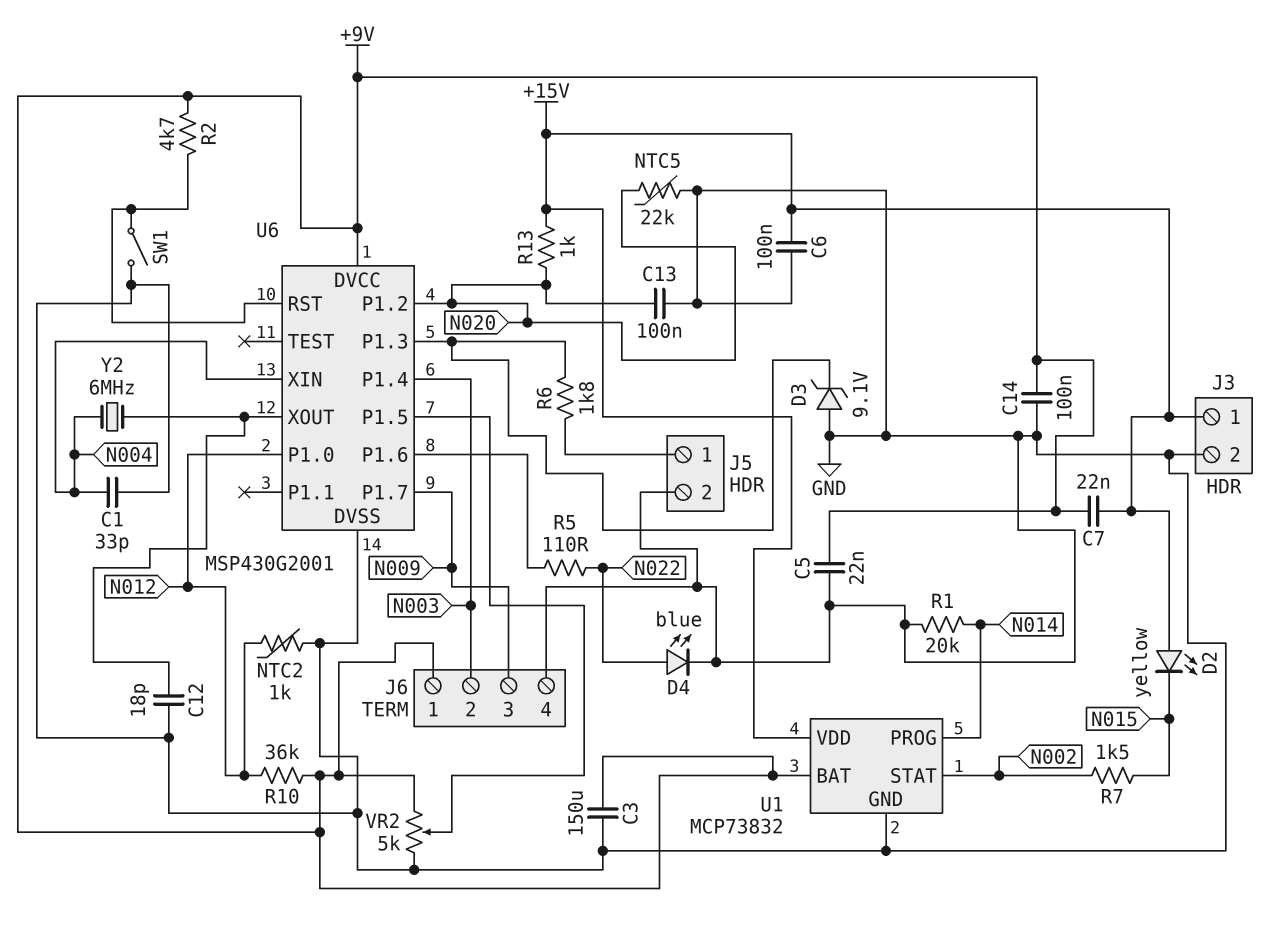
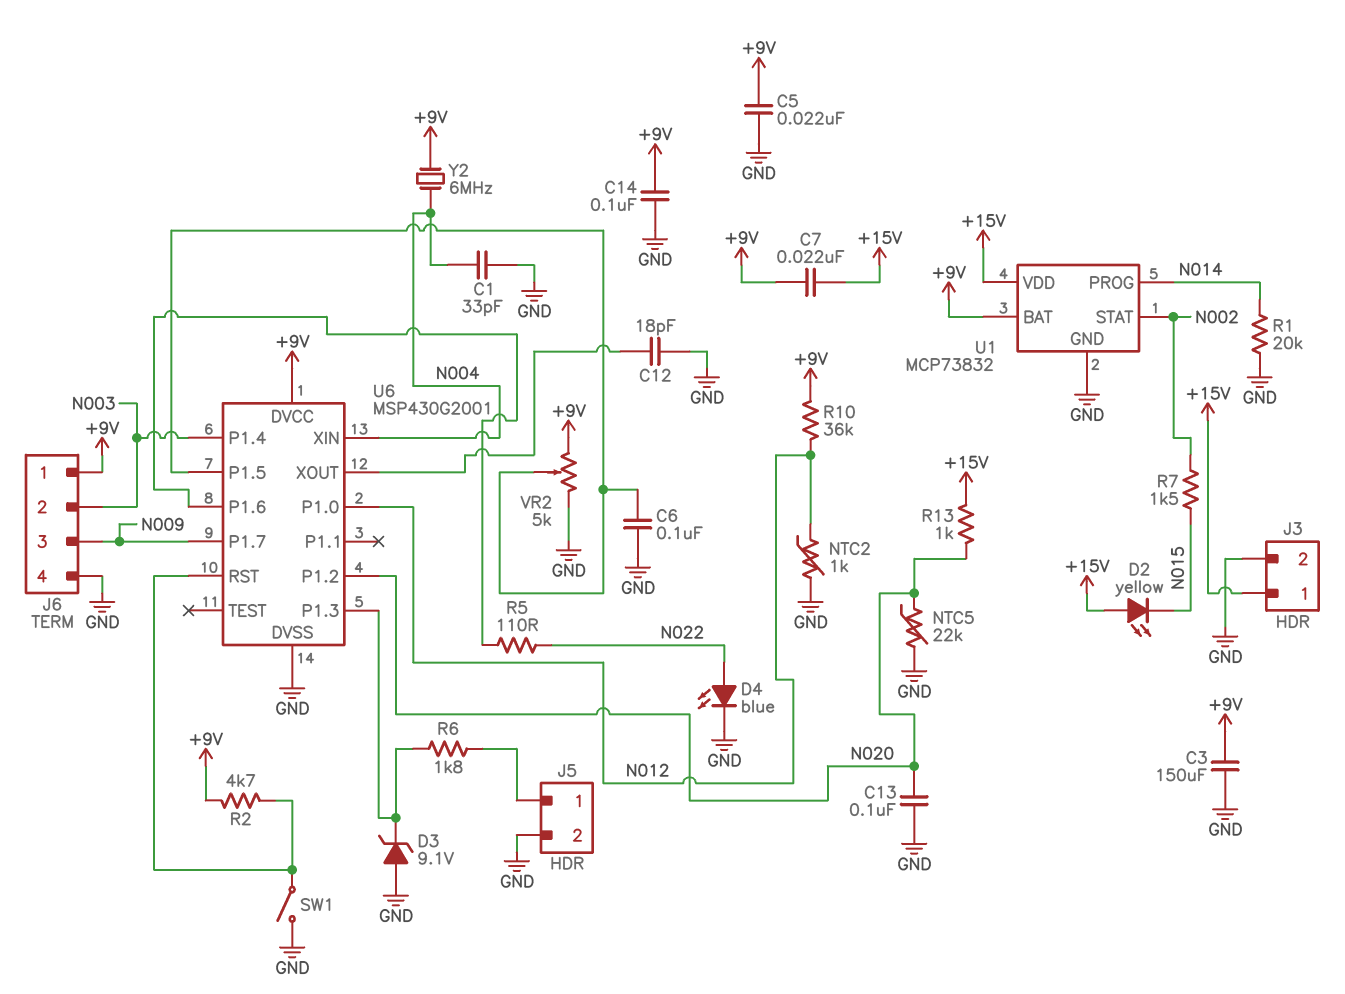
C6: 100nF (+15V, GND) -> 100nF (GND, U6/P1.5)
Y2: 6MHz (N004, U6/XOUT) -> 6MHz (+9V, N004)

